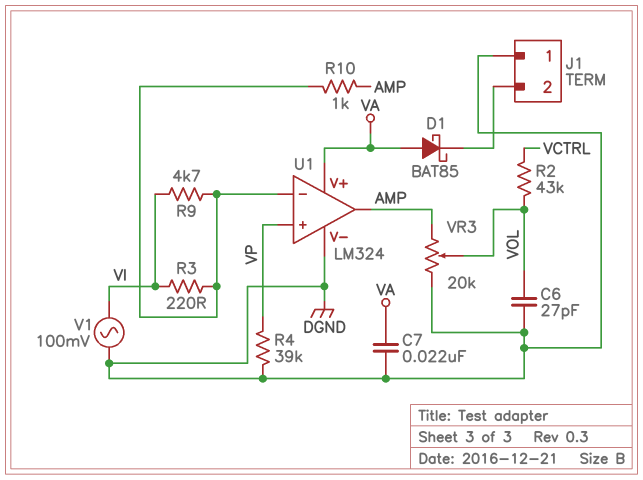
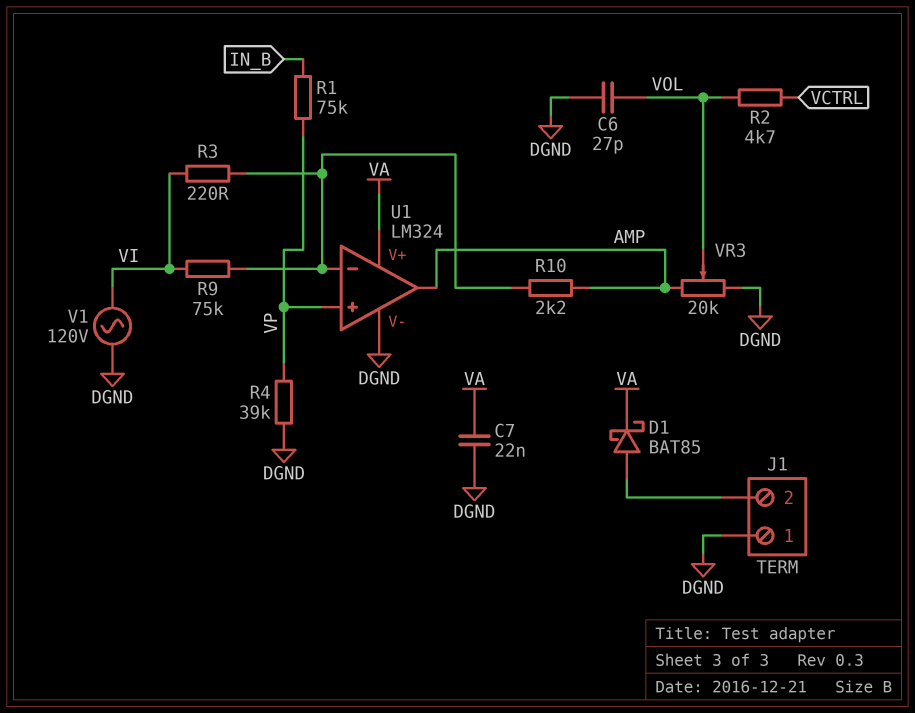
D1: schottky BAT85 (A VA, K J1/2) -> schottky BAT85 (A J1/2, K VA)
R1: none -> 75k (IN_B, VP)
R2: 43k (VCTRL, VOL) -> 4.7k (VCTRL, VOL)
R9: 4.7k (U1/in-, VI) -> 75k (U1/in-, VI)
R10: 1k (AMP, U1/in-) -> 2.2k (AMP, U1/in-)
V1: AC 100mV (DGND, VI) -> AC 120V (DGND, VI)

